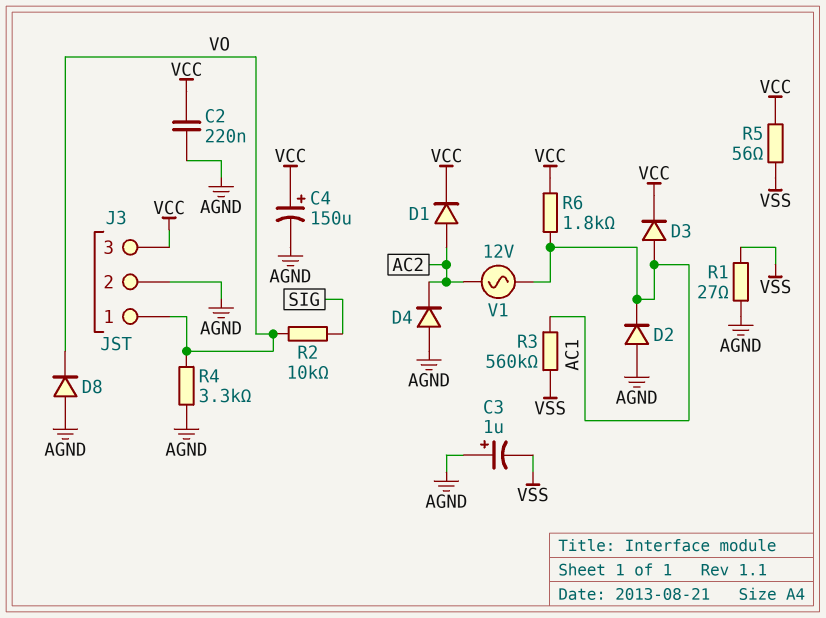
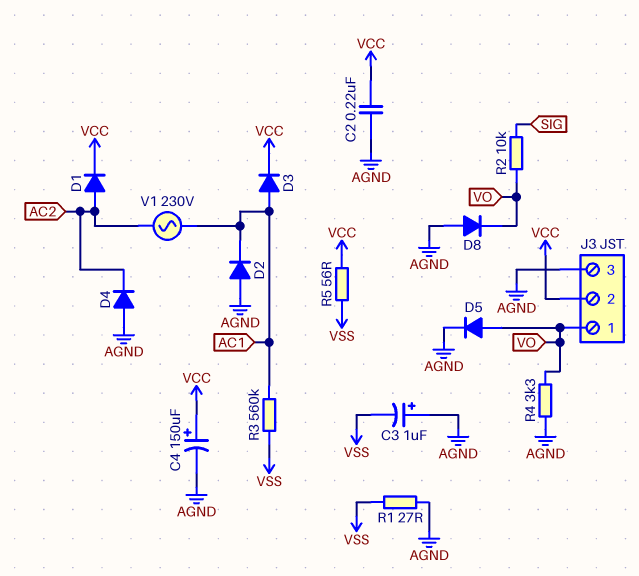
D5: none -> diode (A VO, K AGND)
J3 pin 2: AGND -> VCC
J3 pin 3: VCC -> AGND
R6: 1.8k (AC1, VCC) -> none
V1: AC 12V (AC1, AC2) -> AC 230V (AC1, AC2)

